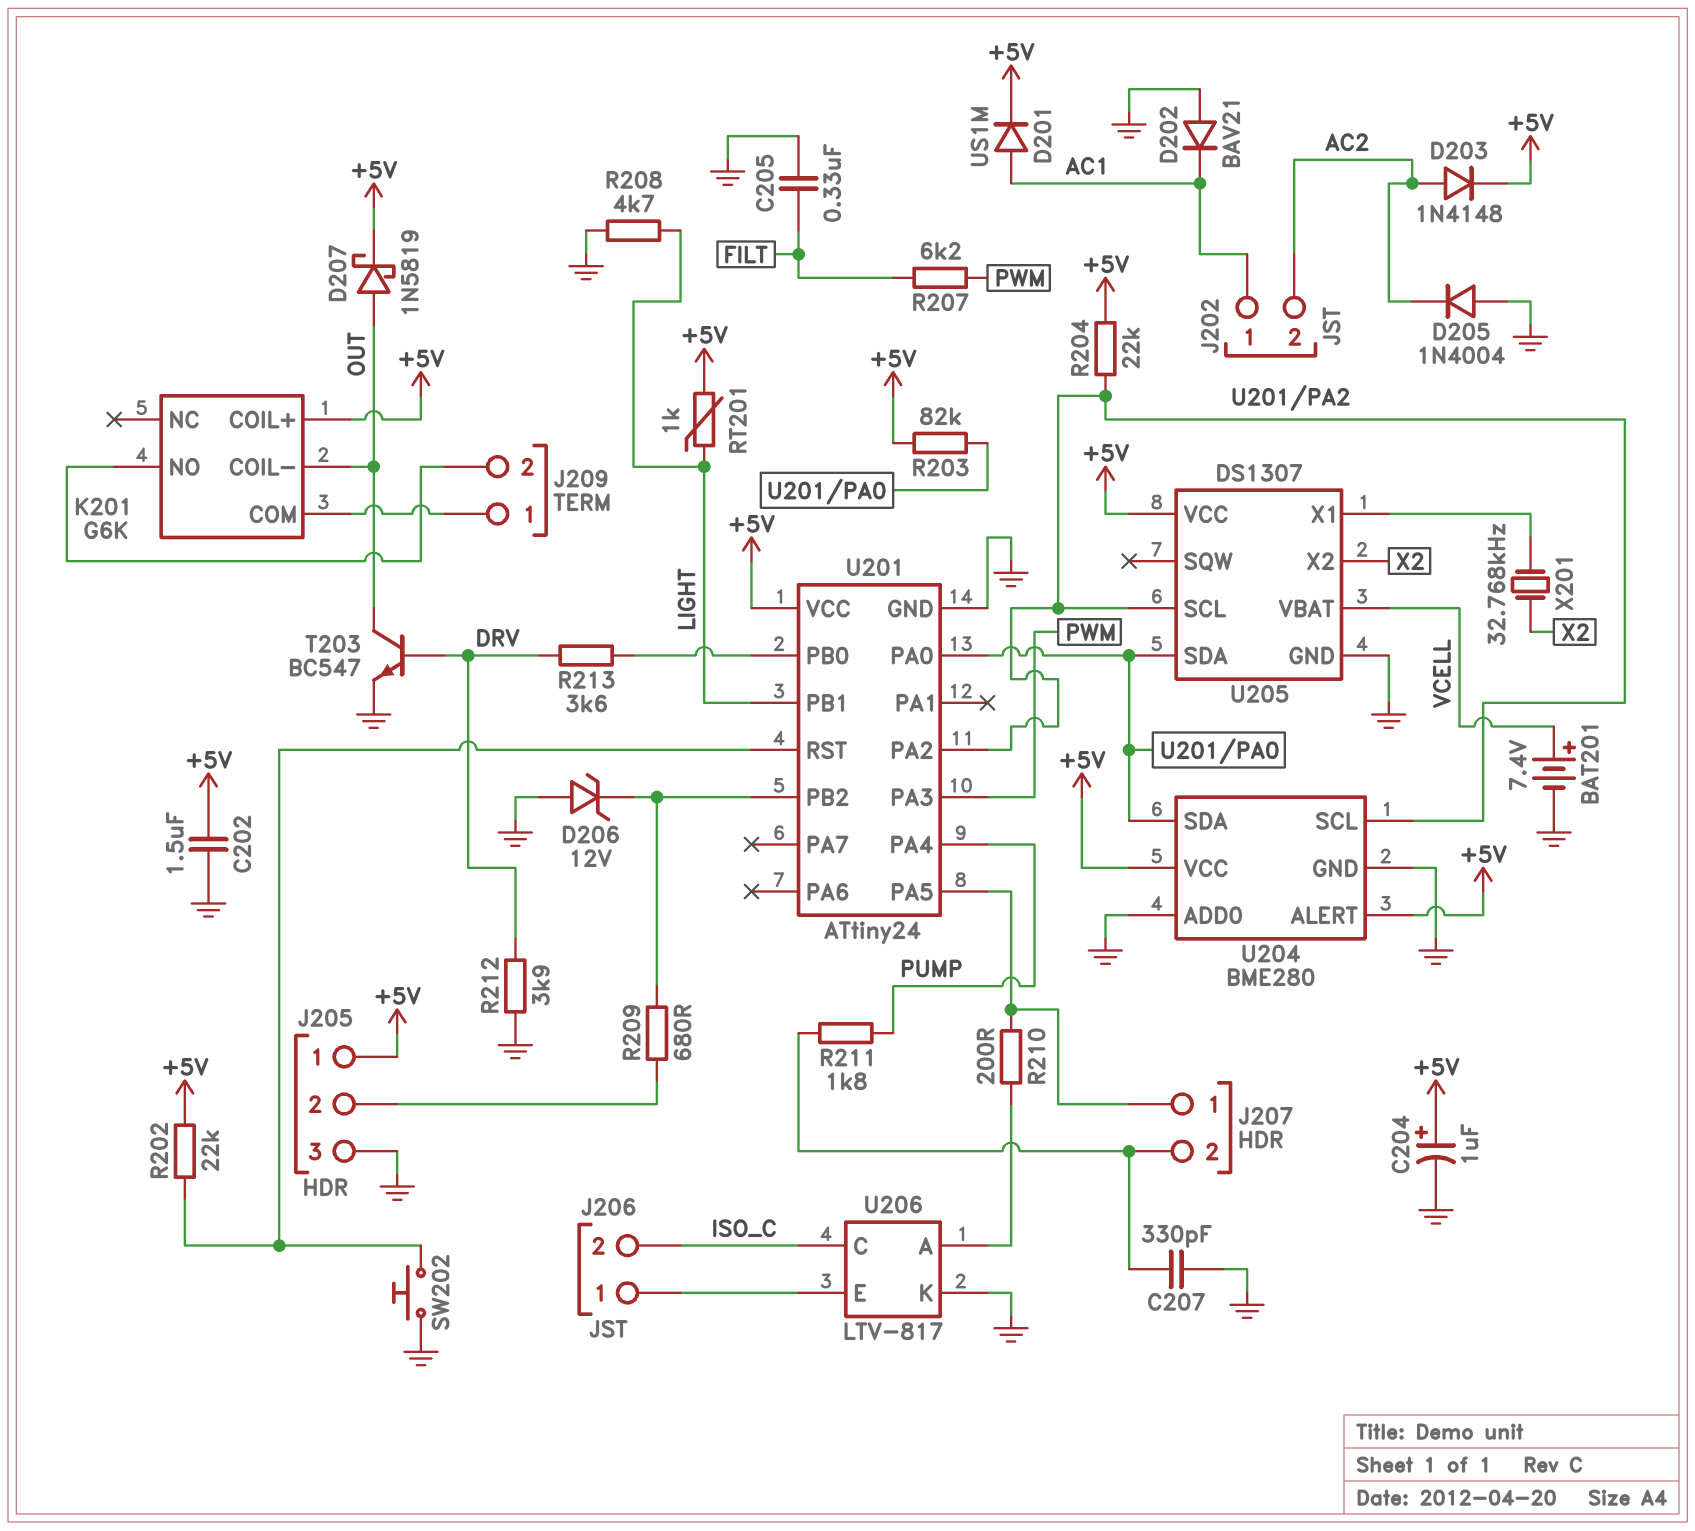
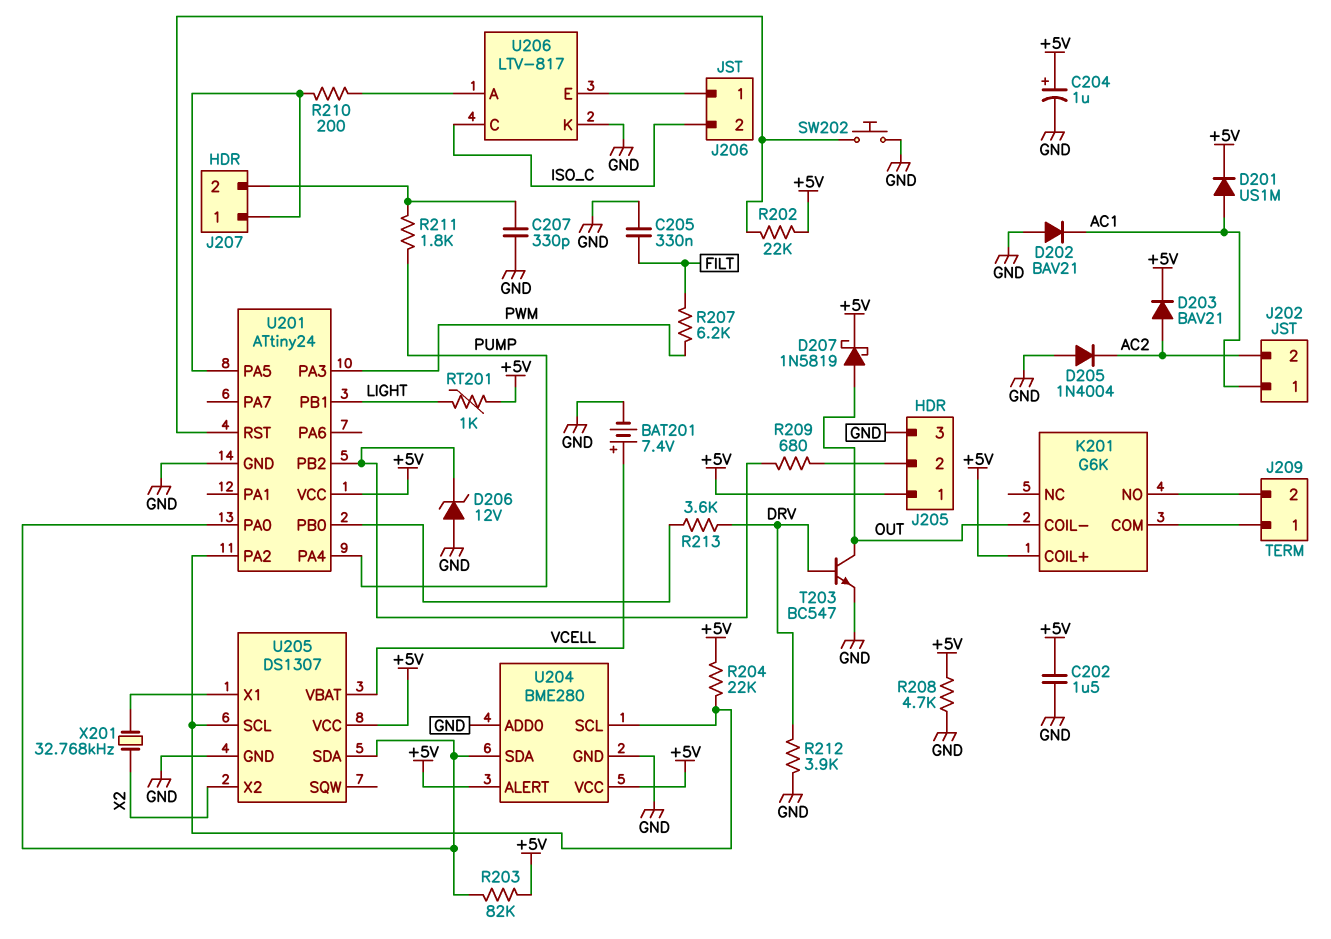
D203: diode 1N4148 (A AC2, K +5V) -> diode BAV21 (A AC2, K +5V)
R208: 4.7k (GND, LIGHT) -> 4.7k (+5V, GND)

